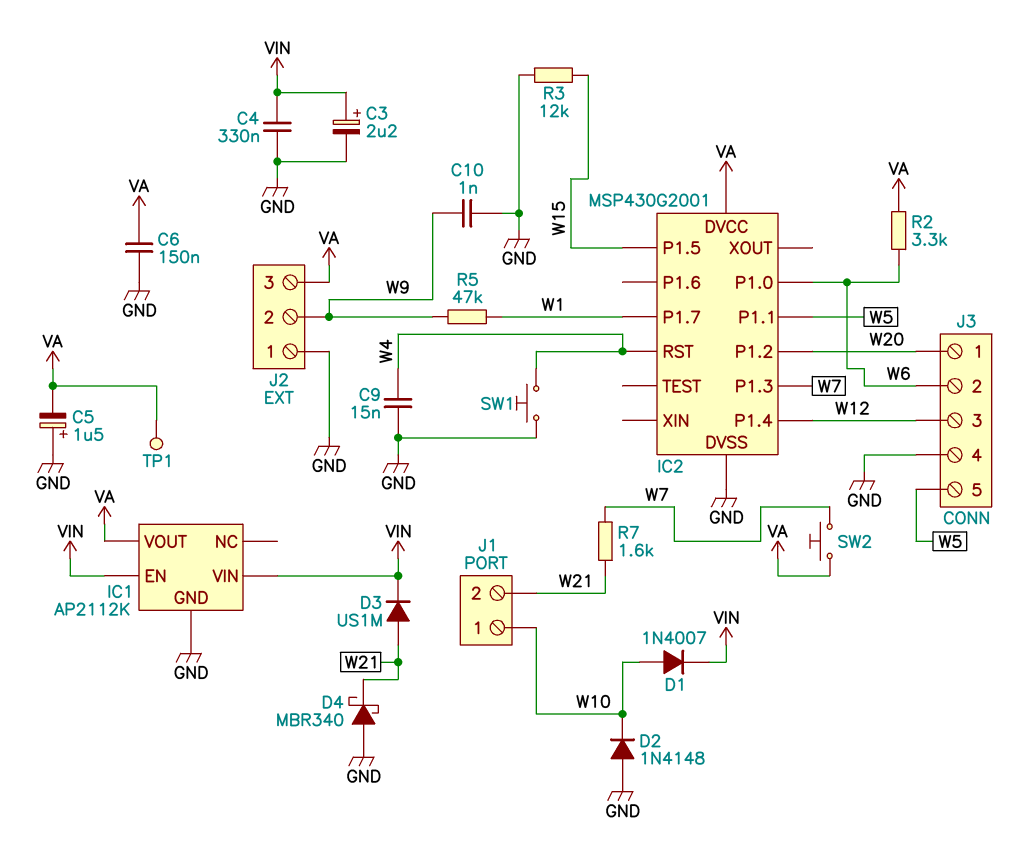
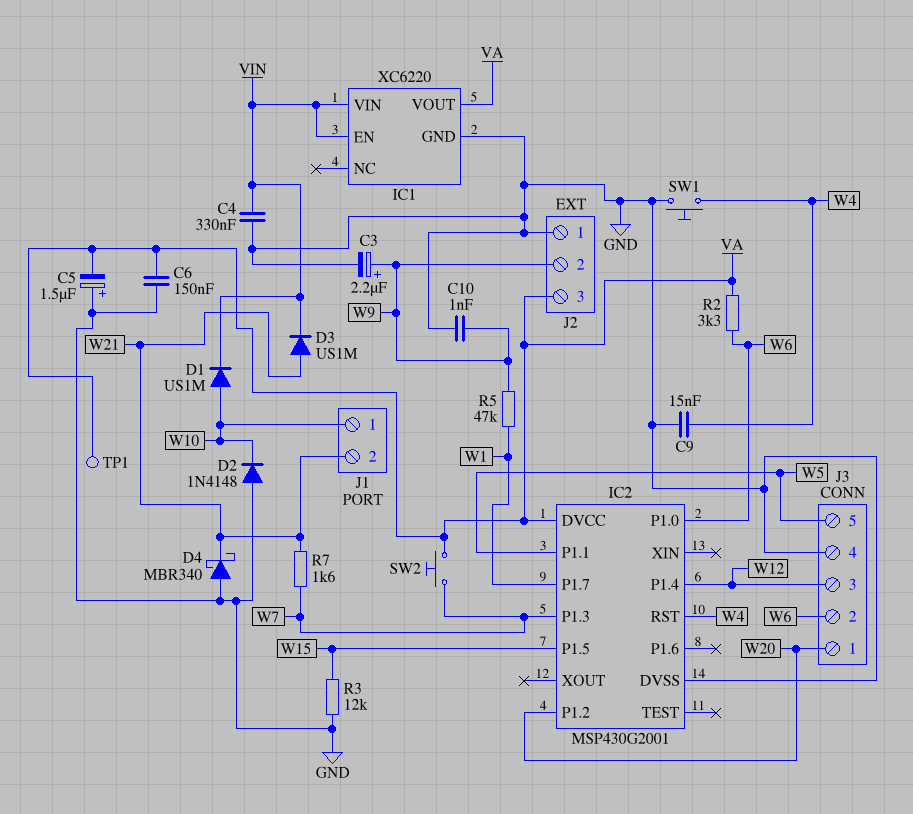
C3: 2.2uF (plus VIN, minus GND) -> 2.2uF (plus W9, minus GND)
D1: diode 1N4007 (A W10, K VIN) -> diode US1M (A W10, K VIN)
IC1: AP2112K -> XC6220

